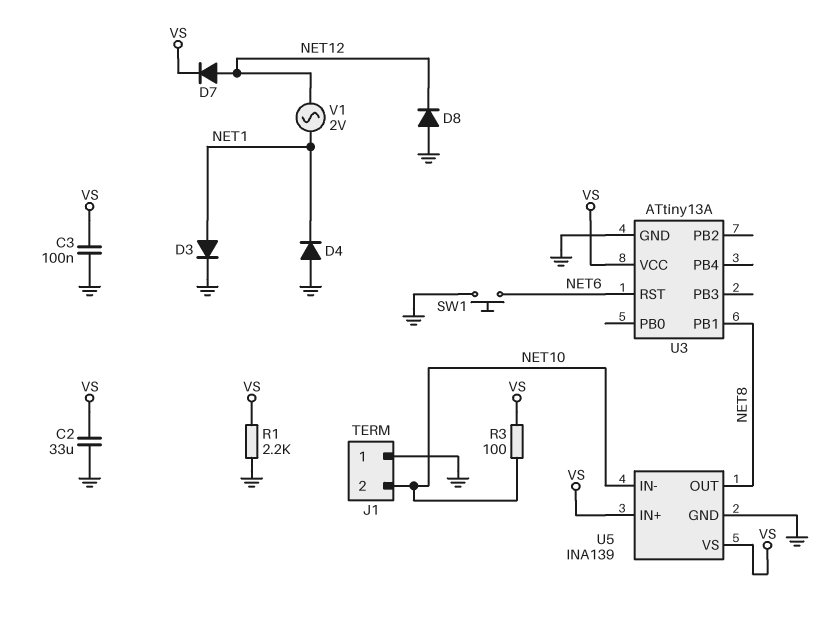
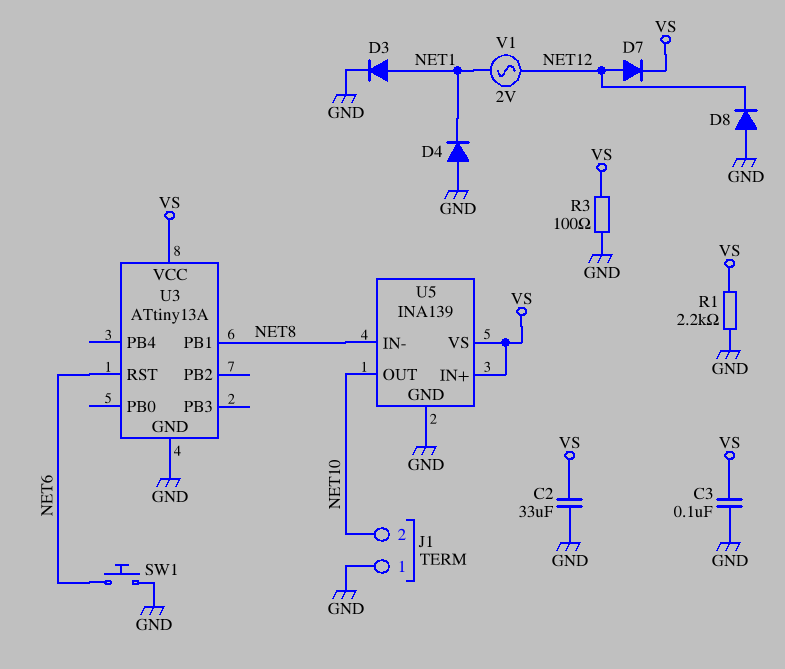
R3: 100 (NET10, VS) -> 100 (GND, VS)
U5 pin IN-: NET10 -> NET8
U5 pin OUT: NET8 -> NET10

